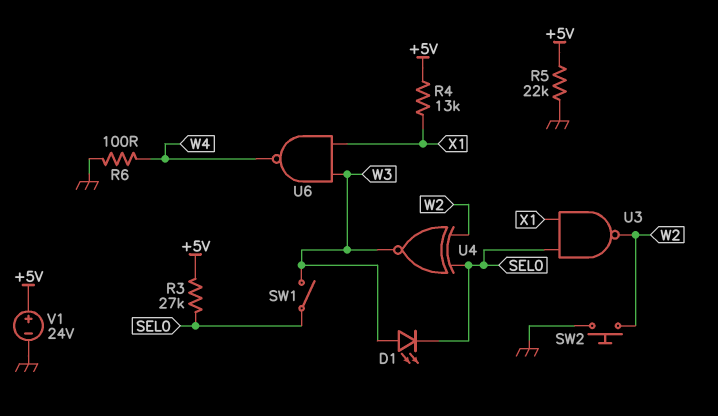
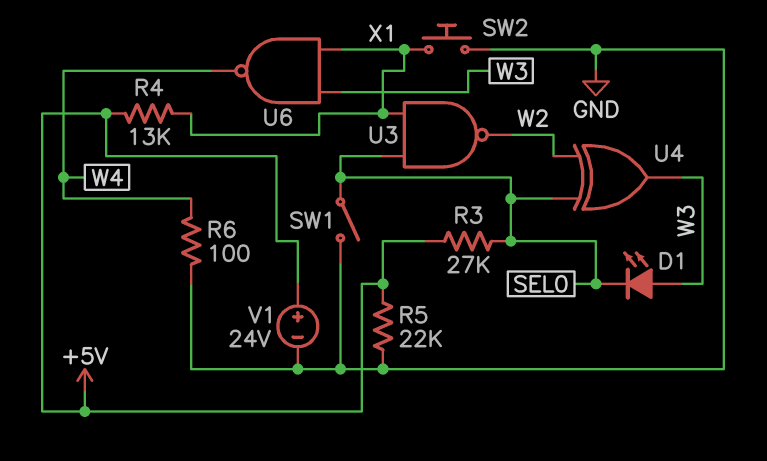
SW1: switch (SEL0, W3) -> switch (GND, SEL0)
SW2: button (GND, W2) -> button (GND, X1)
U4: XNOR (in SEL0, in W2, out W3) -> XOR (in SEL0, in W2, out W3)

